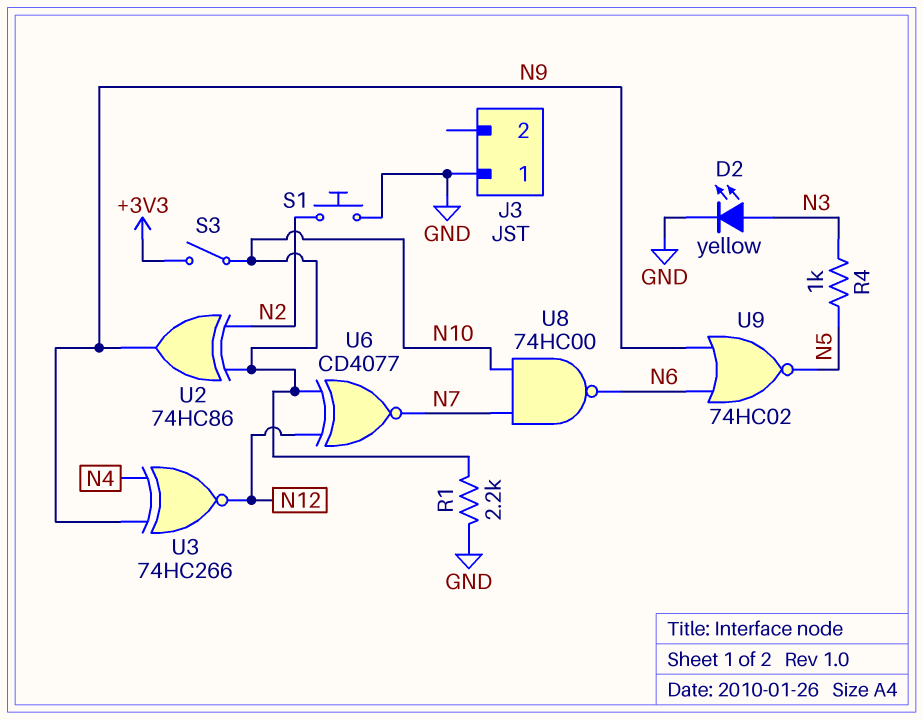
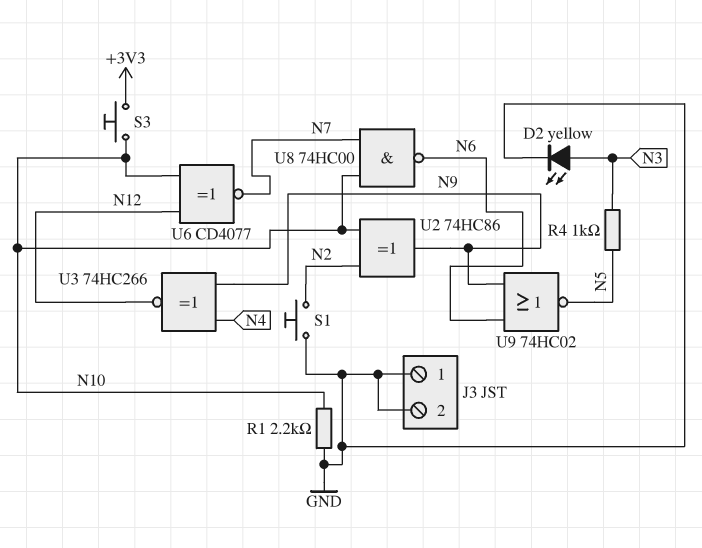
J3 pin 2: none -> GND
S3: switch (+3V3, N10) -> button (+3V3, N10)

